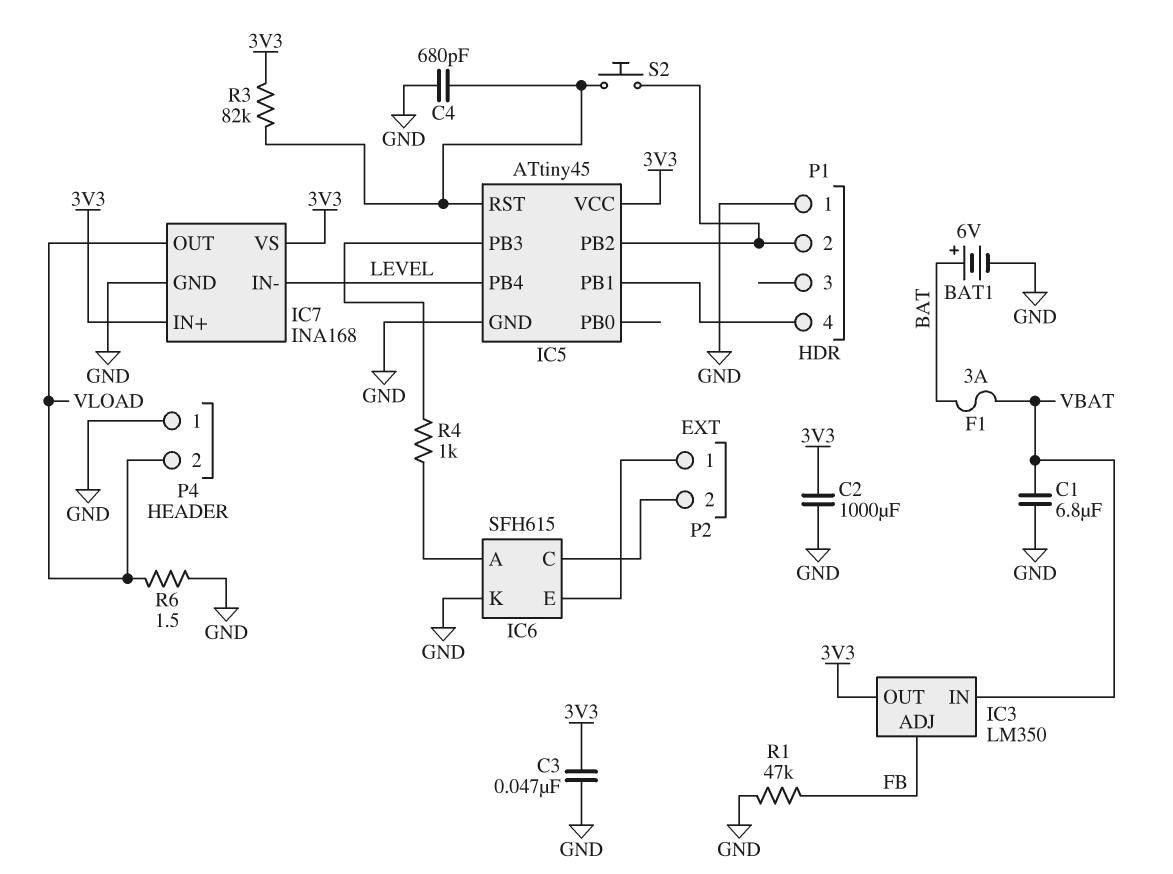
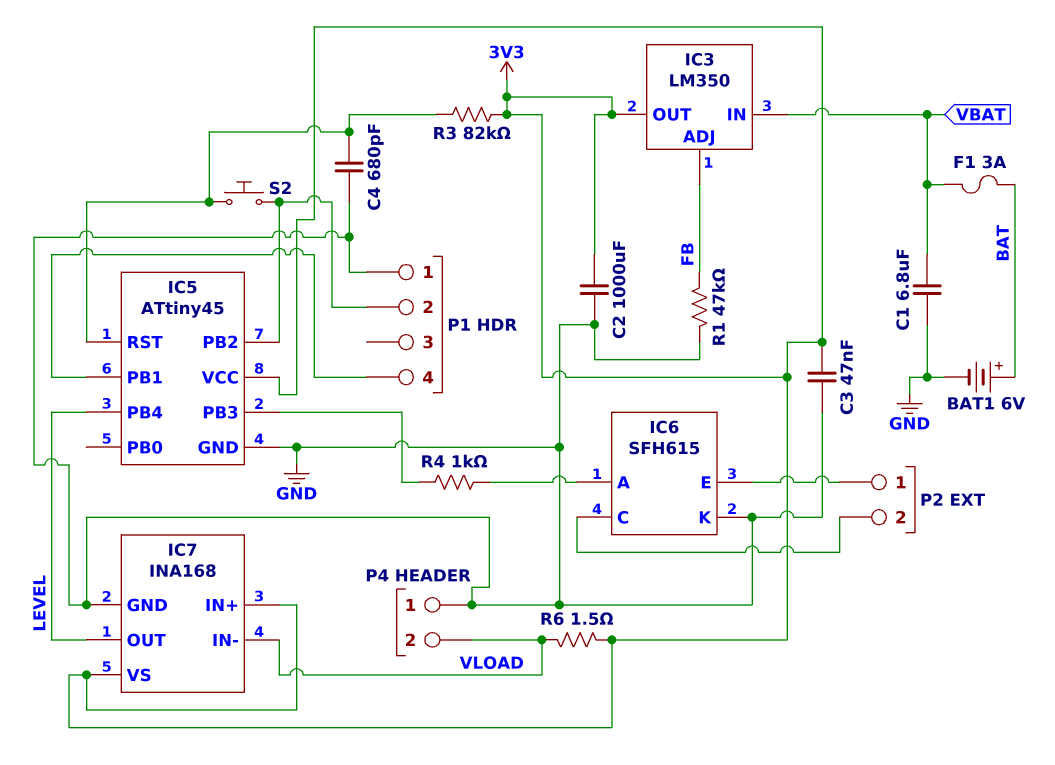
IC7 pin IN-: LEVEL -> VLOAD
IC7 pin OUT: VLOAD -> LEVEL
R6: 1.5 (GND, VLOAD) -> 1.5 (3V3, VLOAD)

